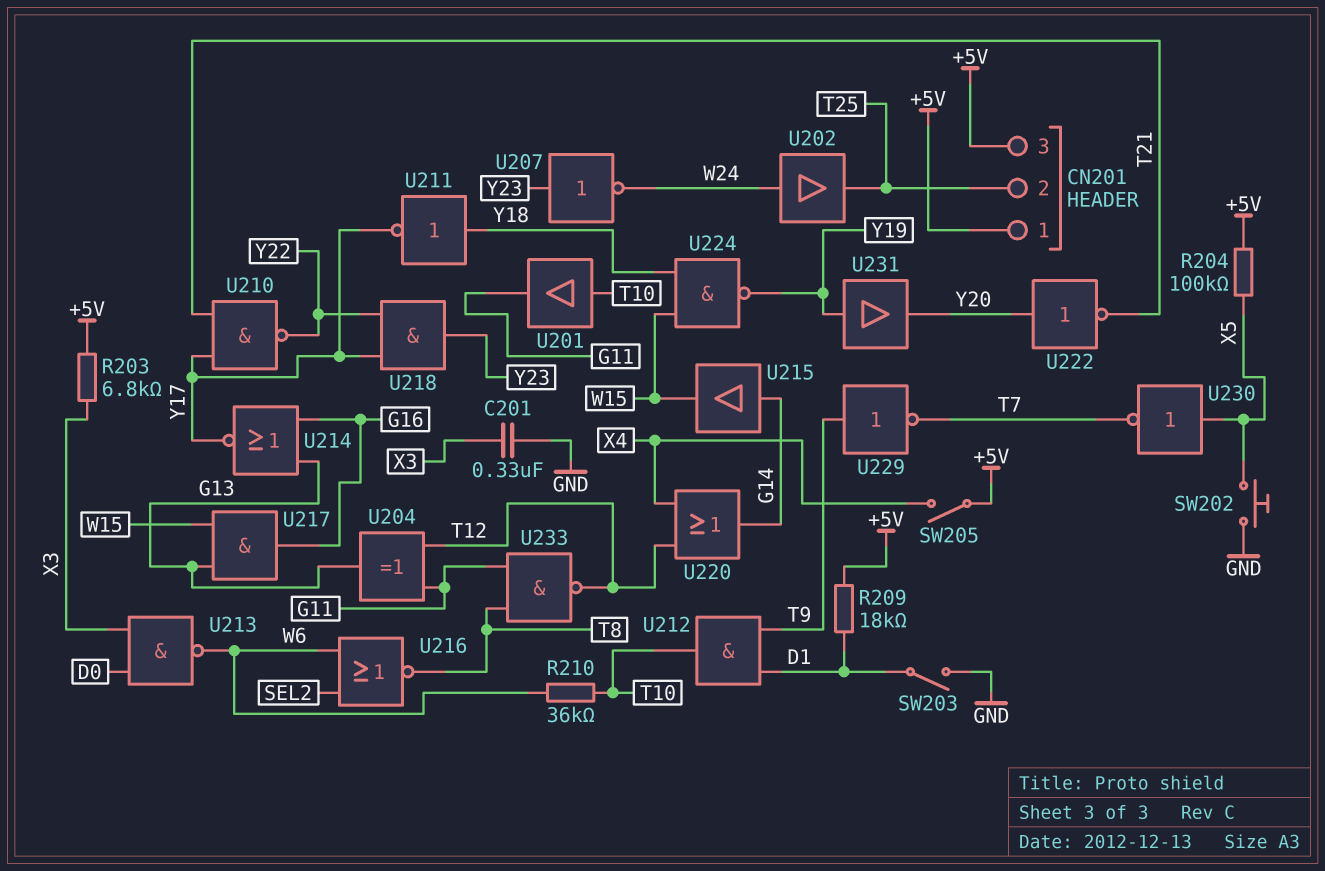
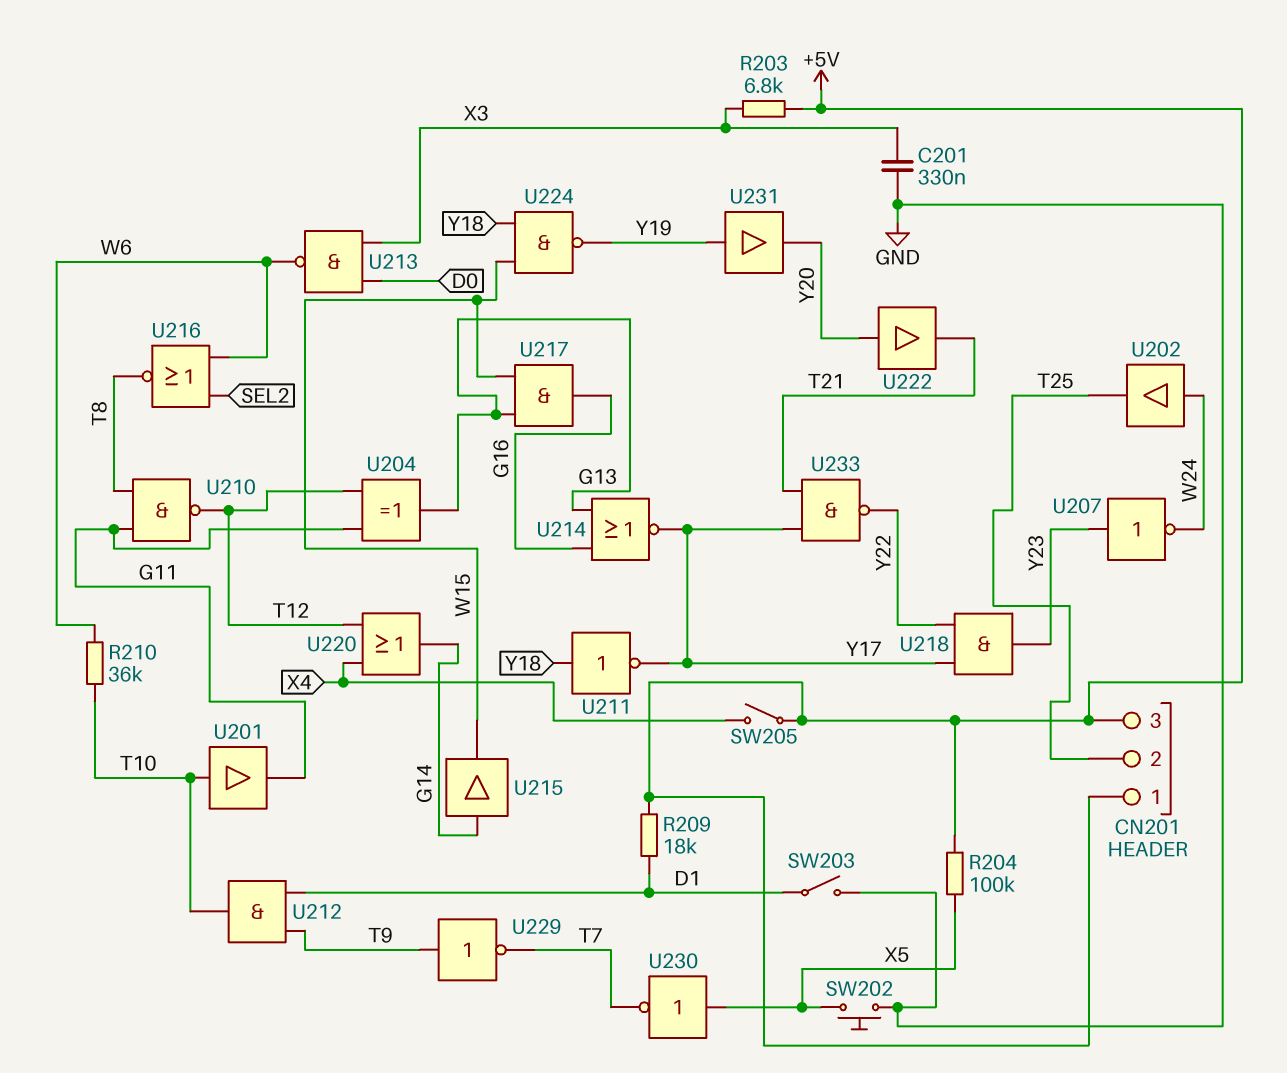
U210: NAND (in T21, in Y17, out Y22) -> NAND (in G11, in T8, out T12)
U222: NOT (in Y20, out T21) -> buffer (in Y20, out T21)
U233: NAND (in G11, in T8, out T12) -> NAND (in T21, in Y17, out Y22)

